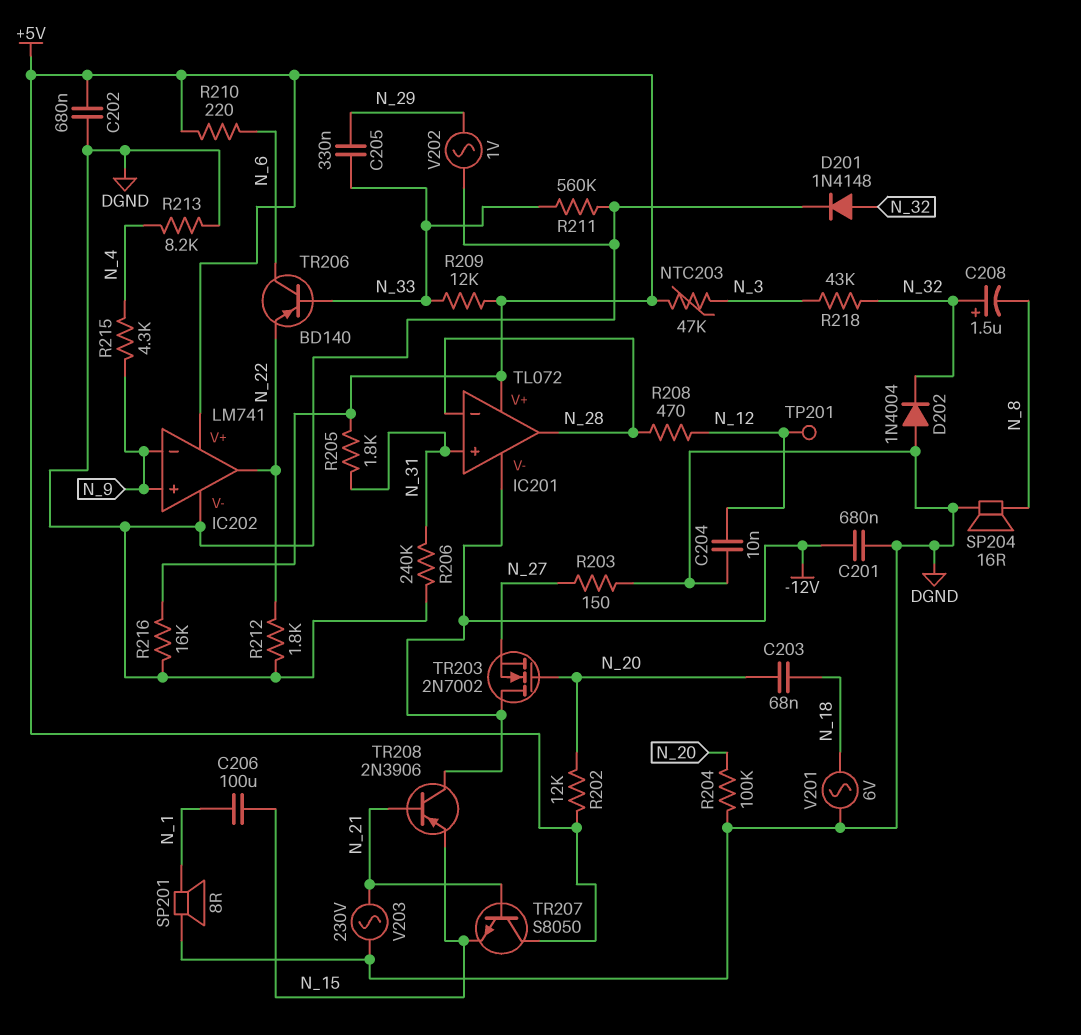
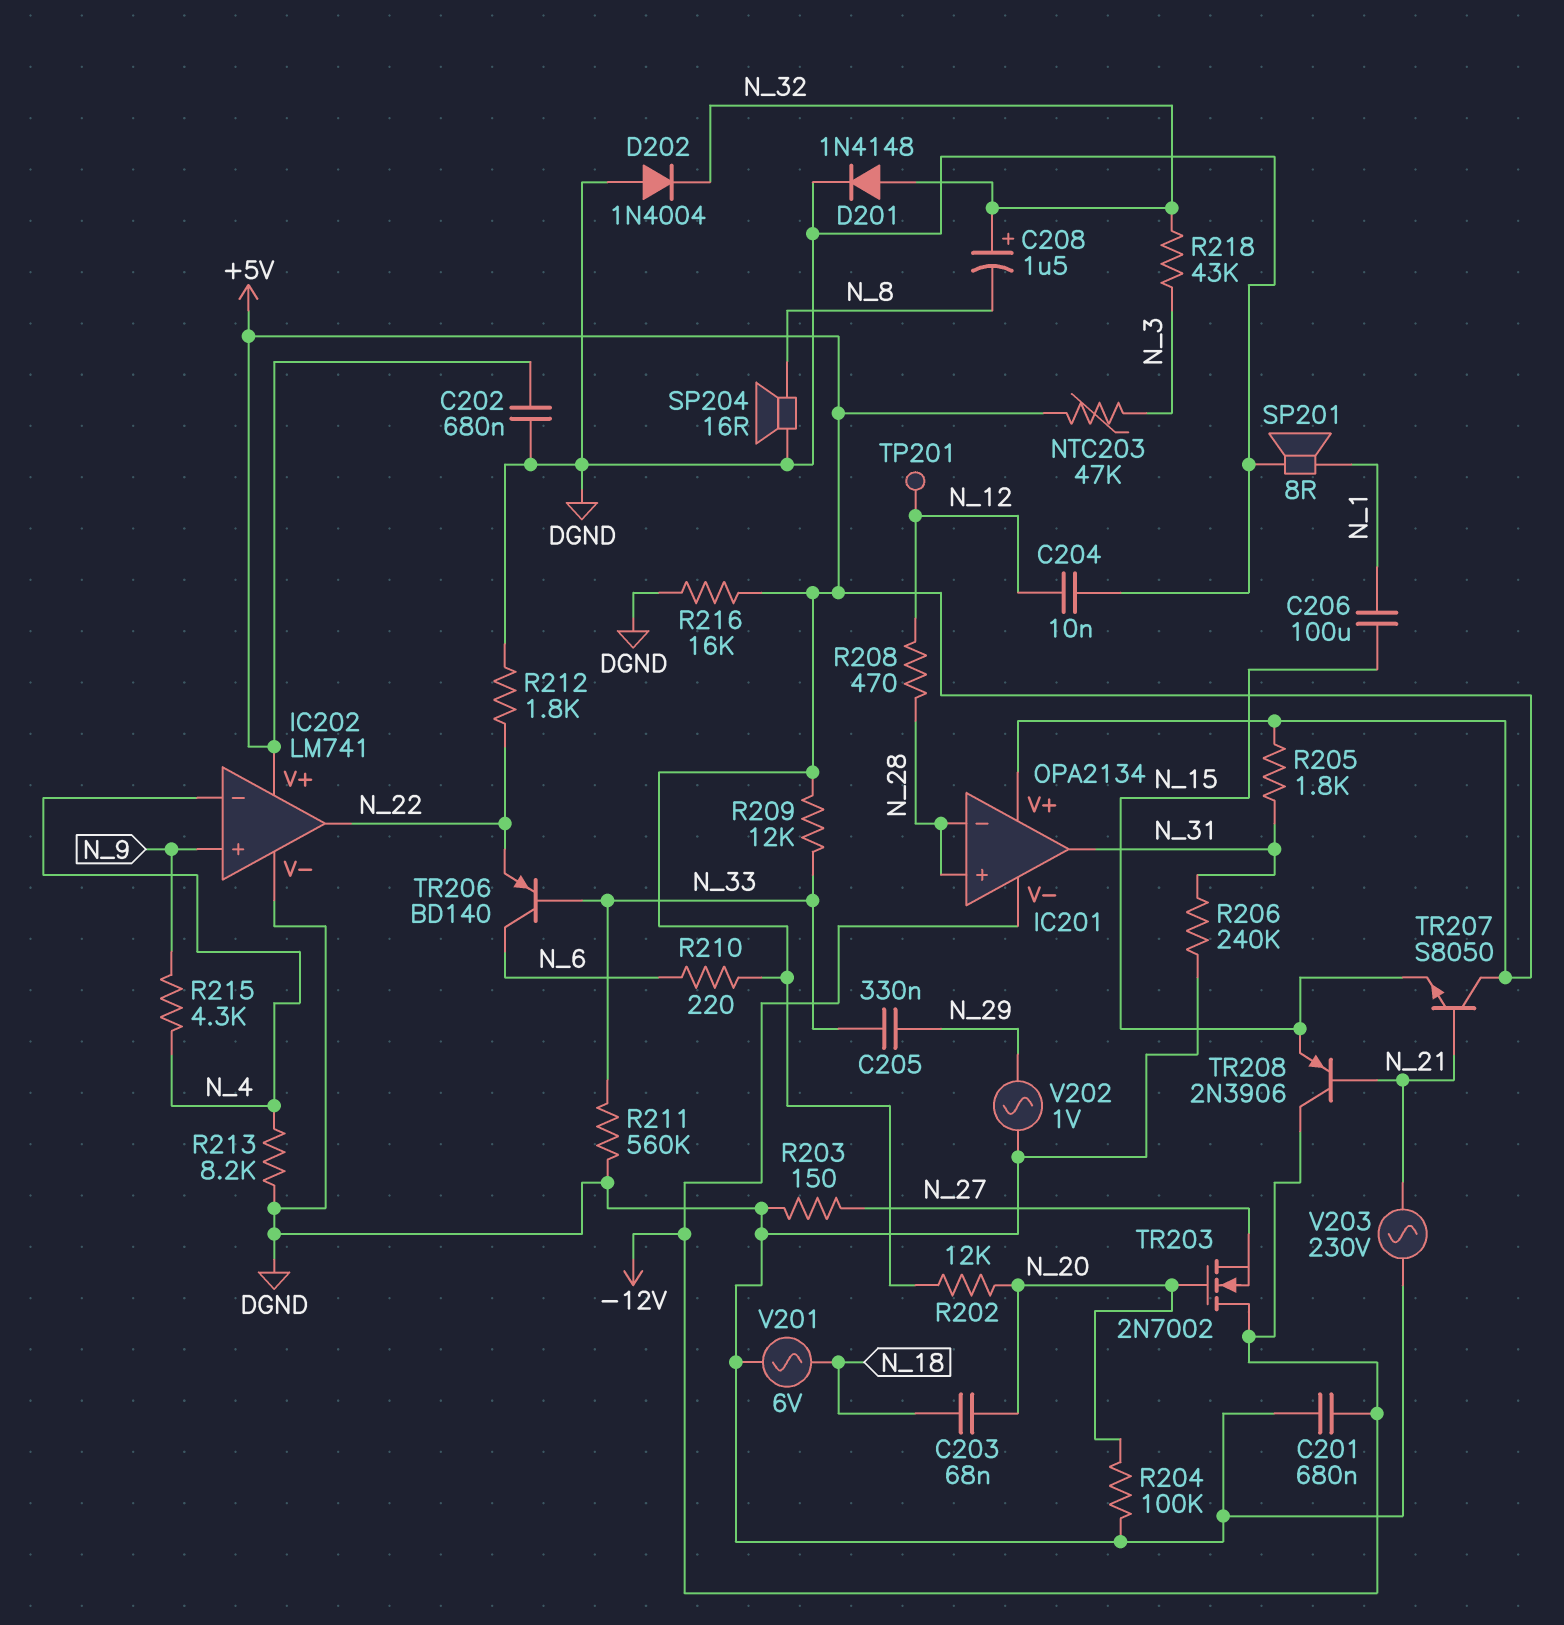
IC201: TL072 -> OPA2134
IC201 pin in+: N_31 -> N_28
IC201 pin out: N_28 -> N_31
IC202 pin in-: N_9 -> N_4

